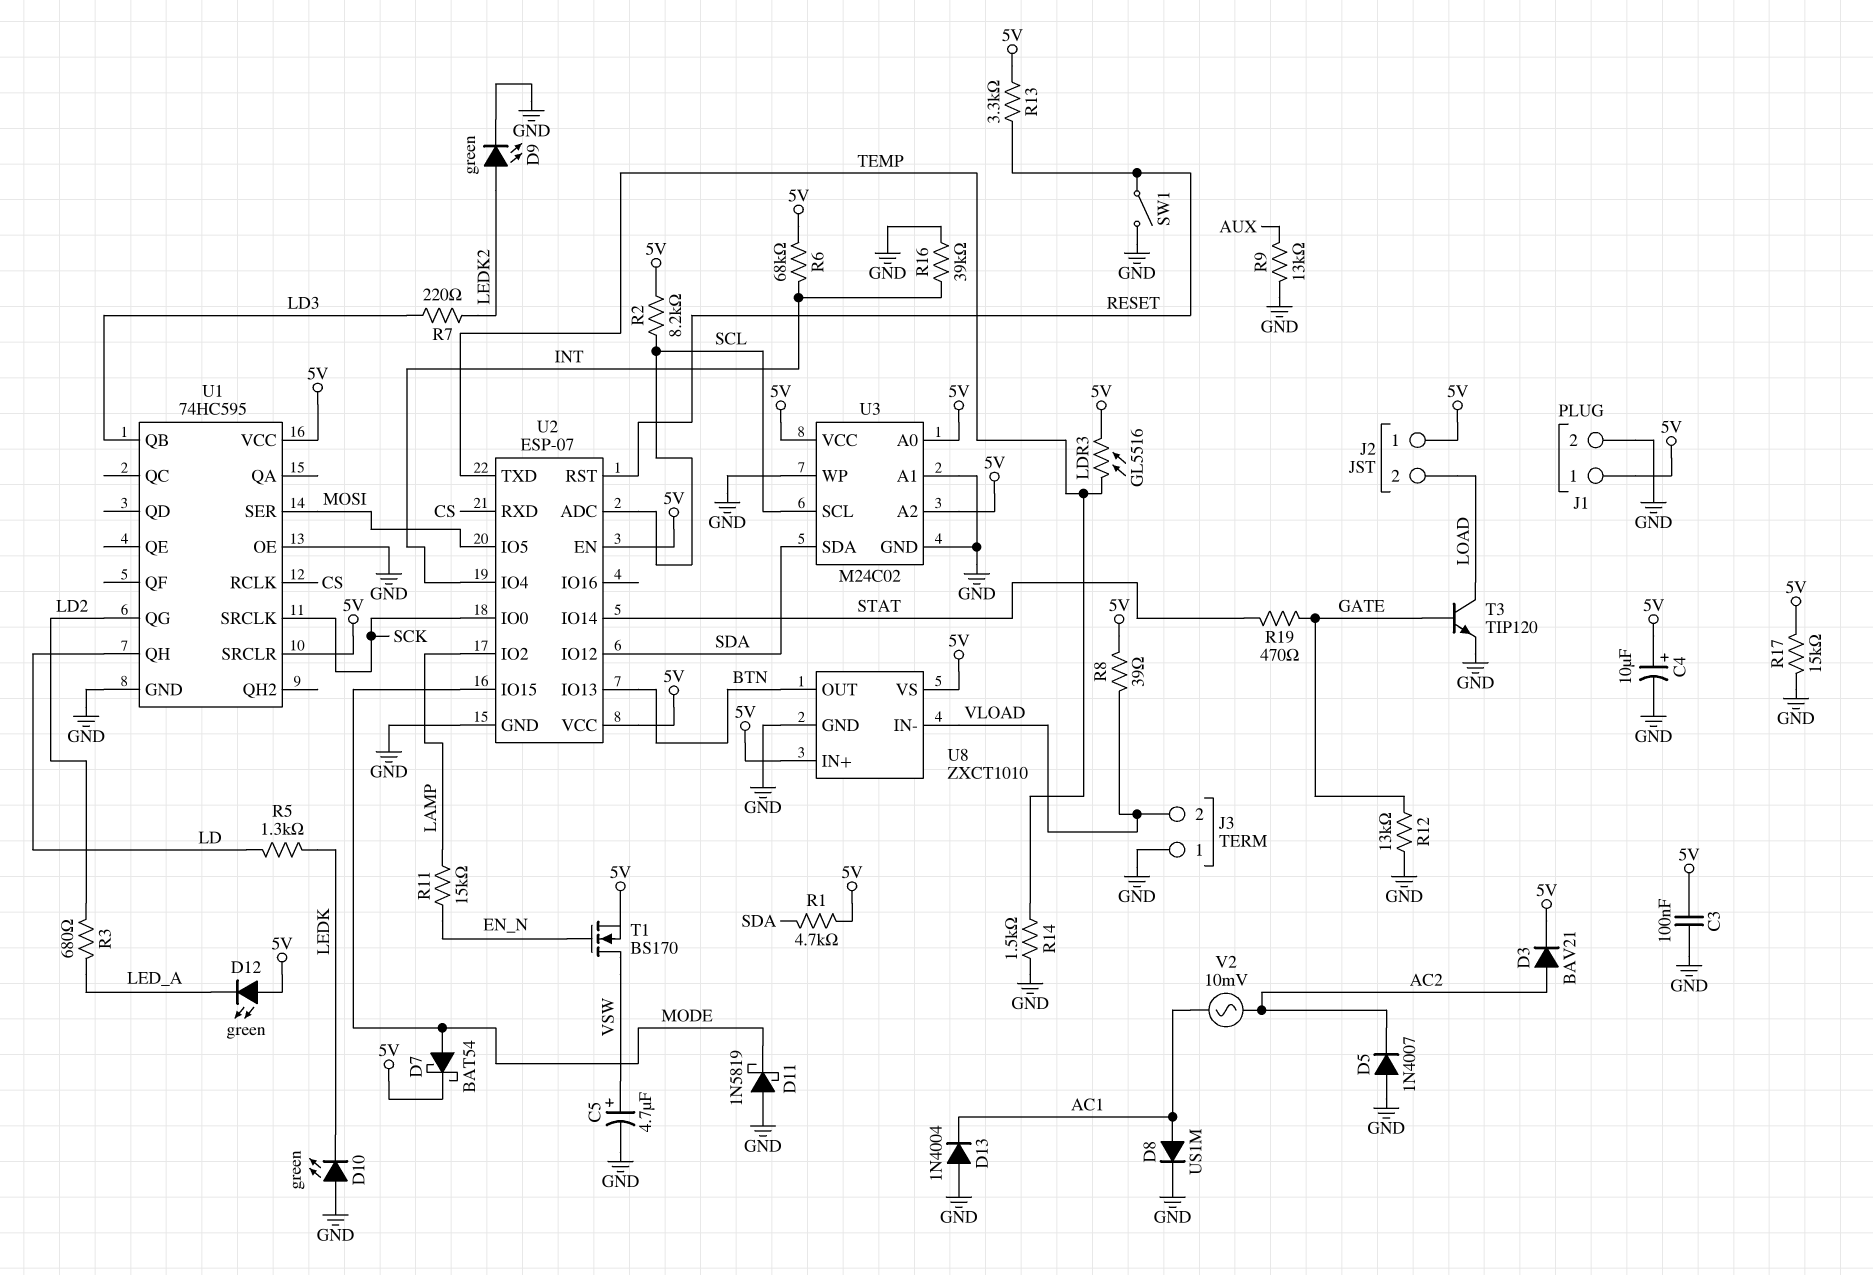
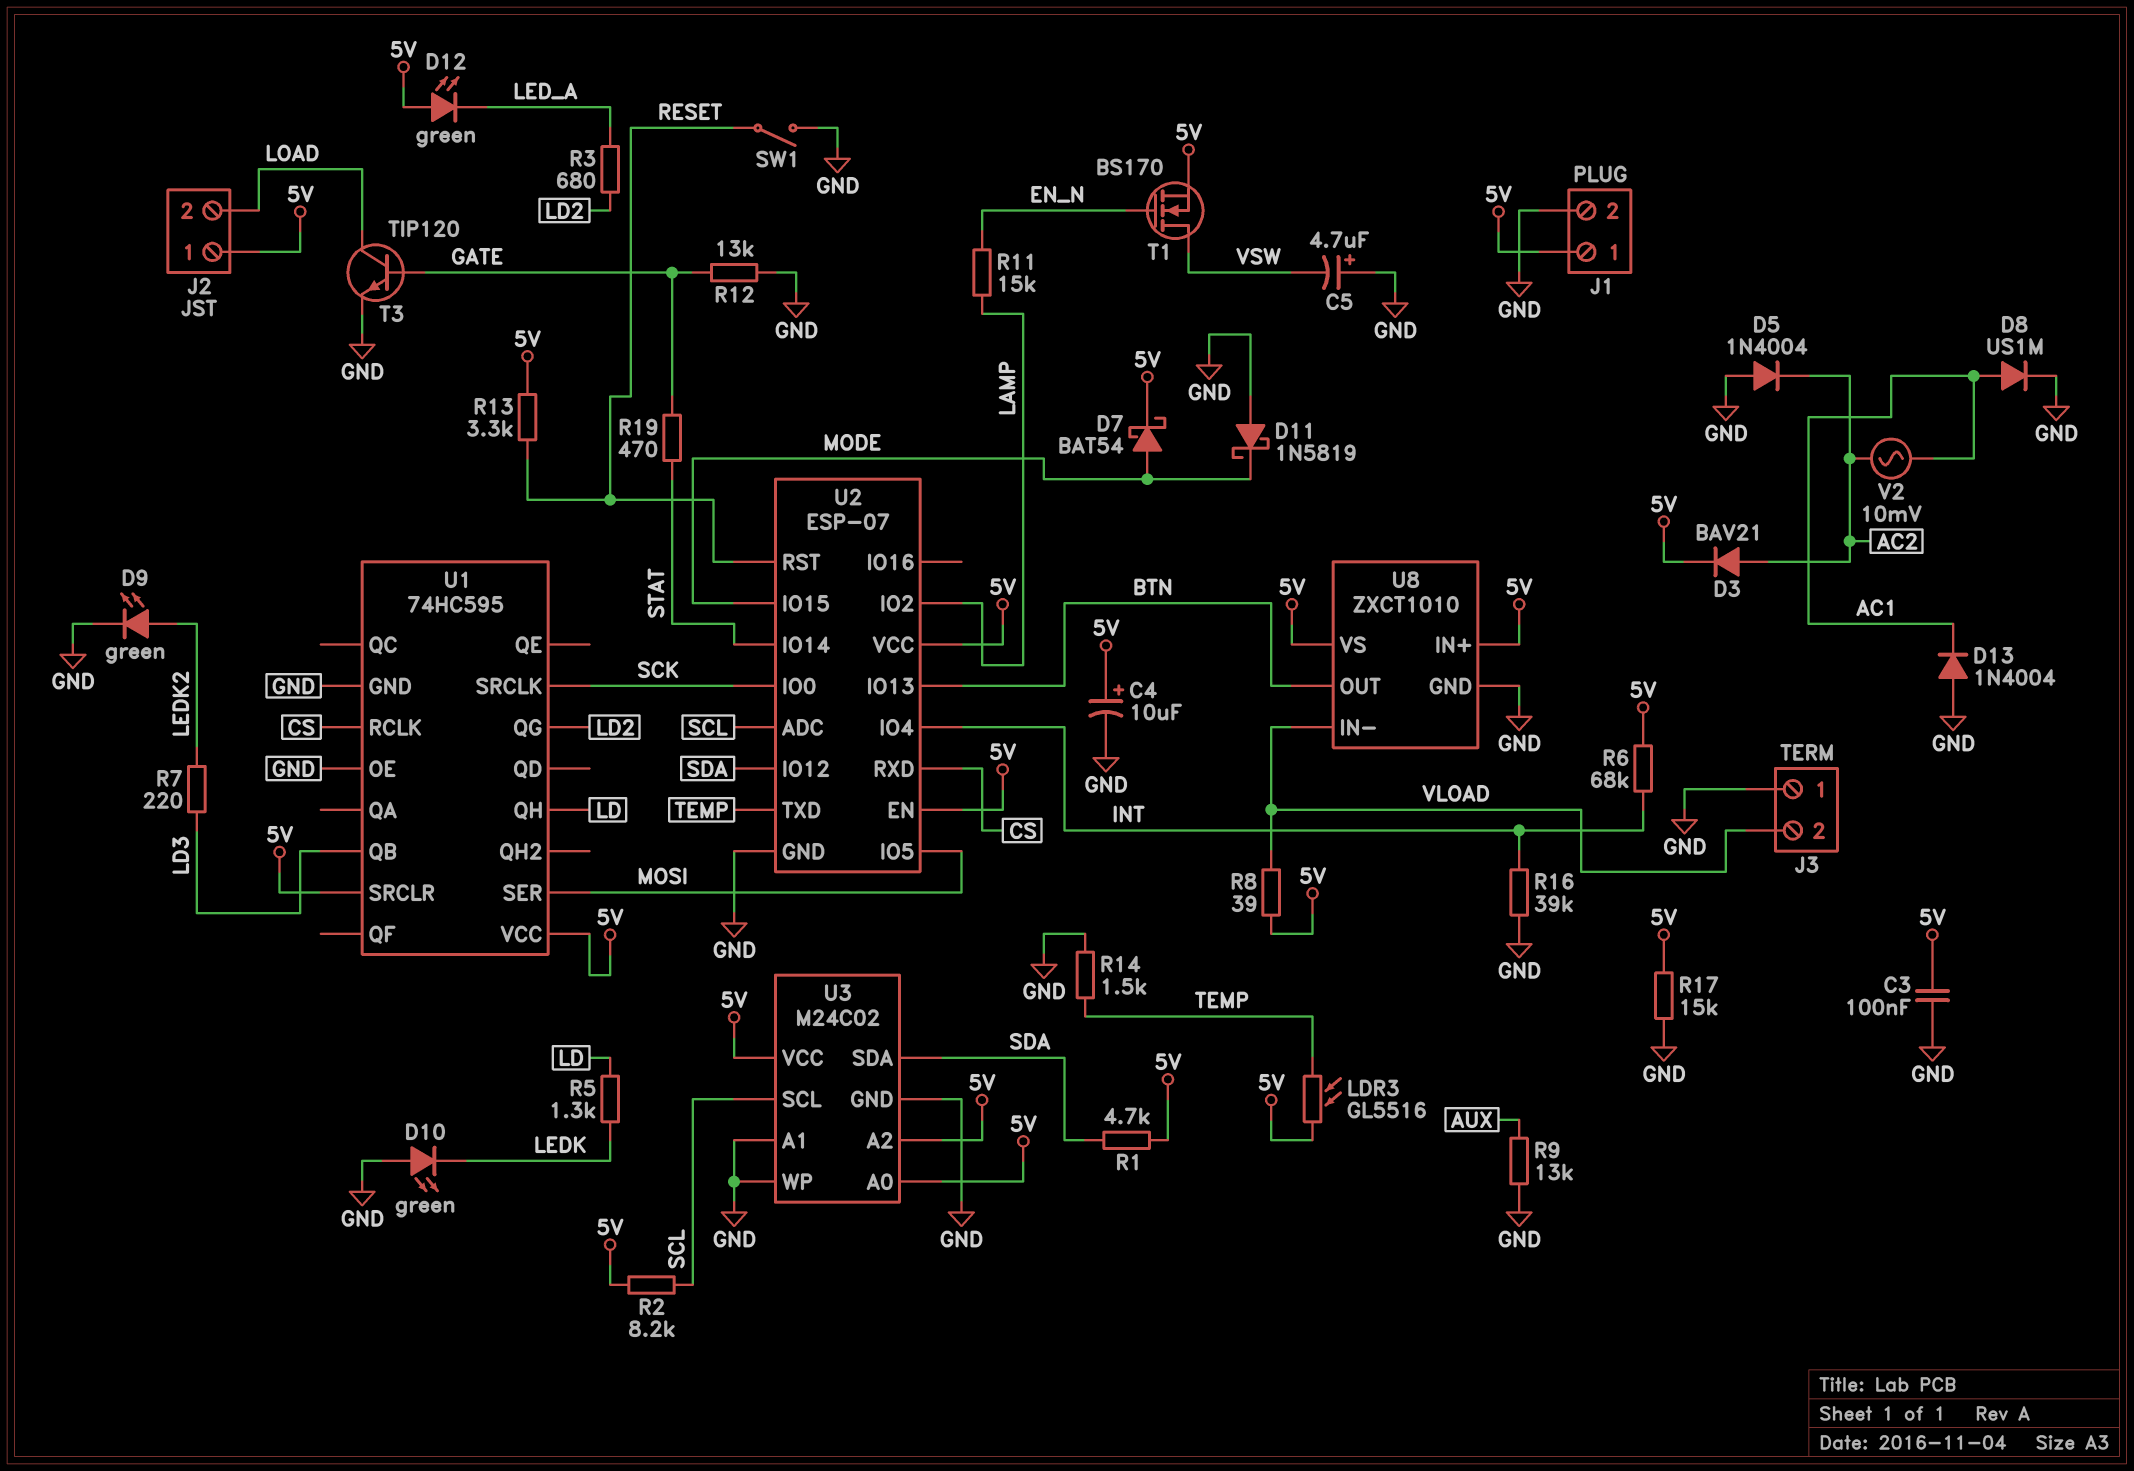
C5: 4.7uF (plus VSW, minus GND) -> 4.7uF (plus GND, minus VSW)
D5: diode 1N4007 (A GND, K AC2) -> diode 1N4004 (A GND, K AC2)

